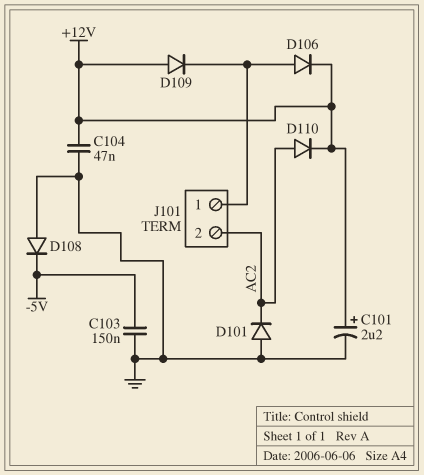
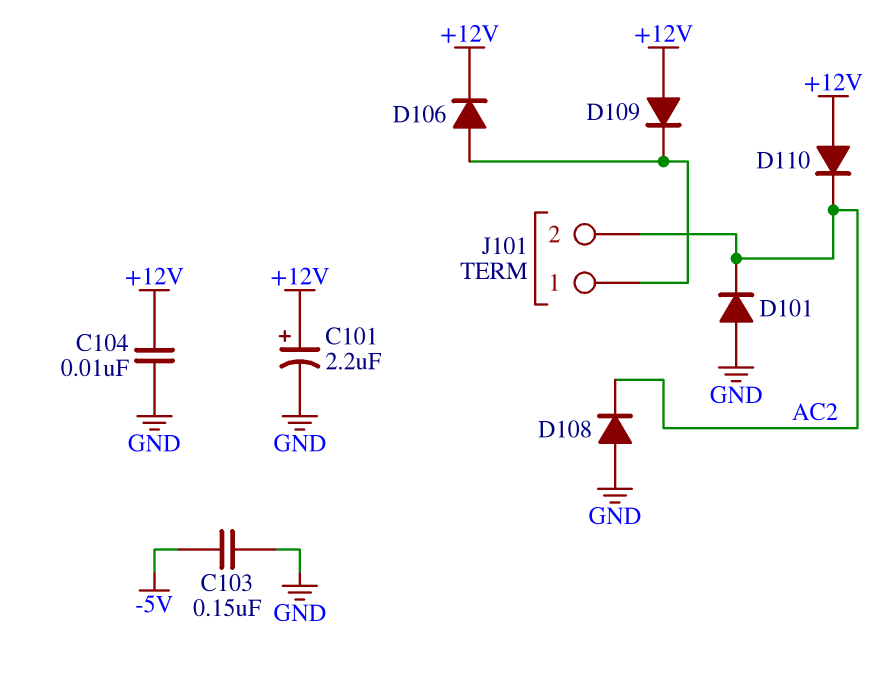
C104: 47nF (+12V, GND) -> 10nF (+12V, GND)
D108: diode (A GND, K -5V) -> diode (A GND, K AC2)
D110: diode (A AC2, K +12V) -> diode (A +12V, K AC2)

